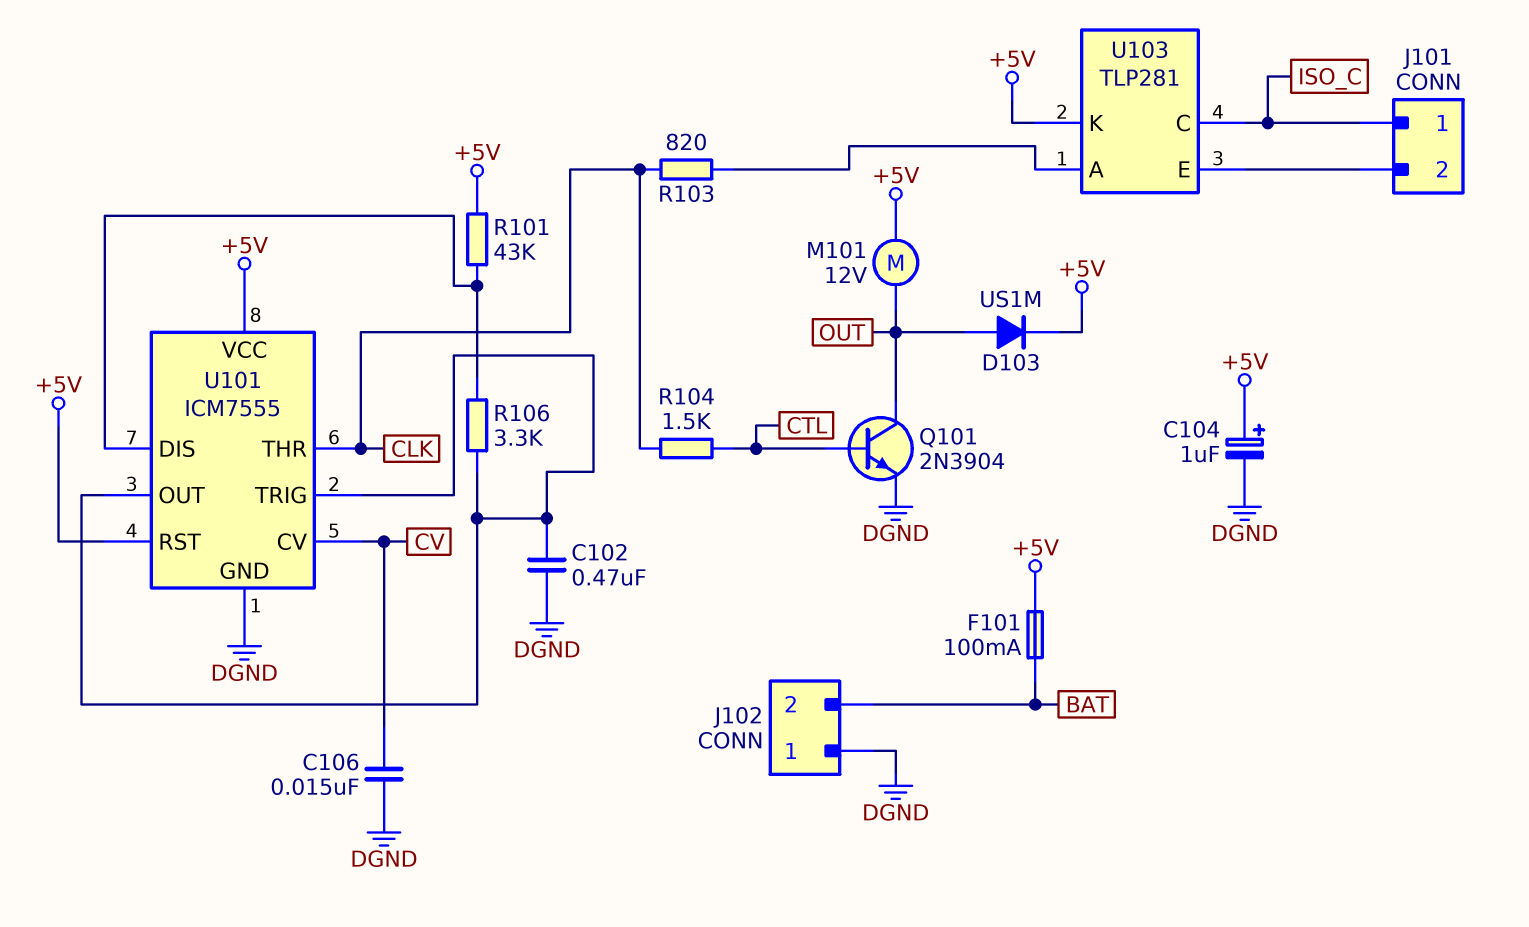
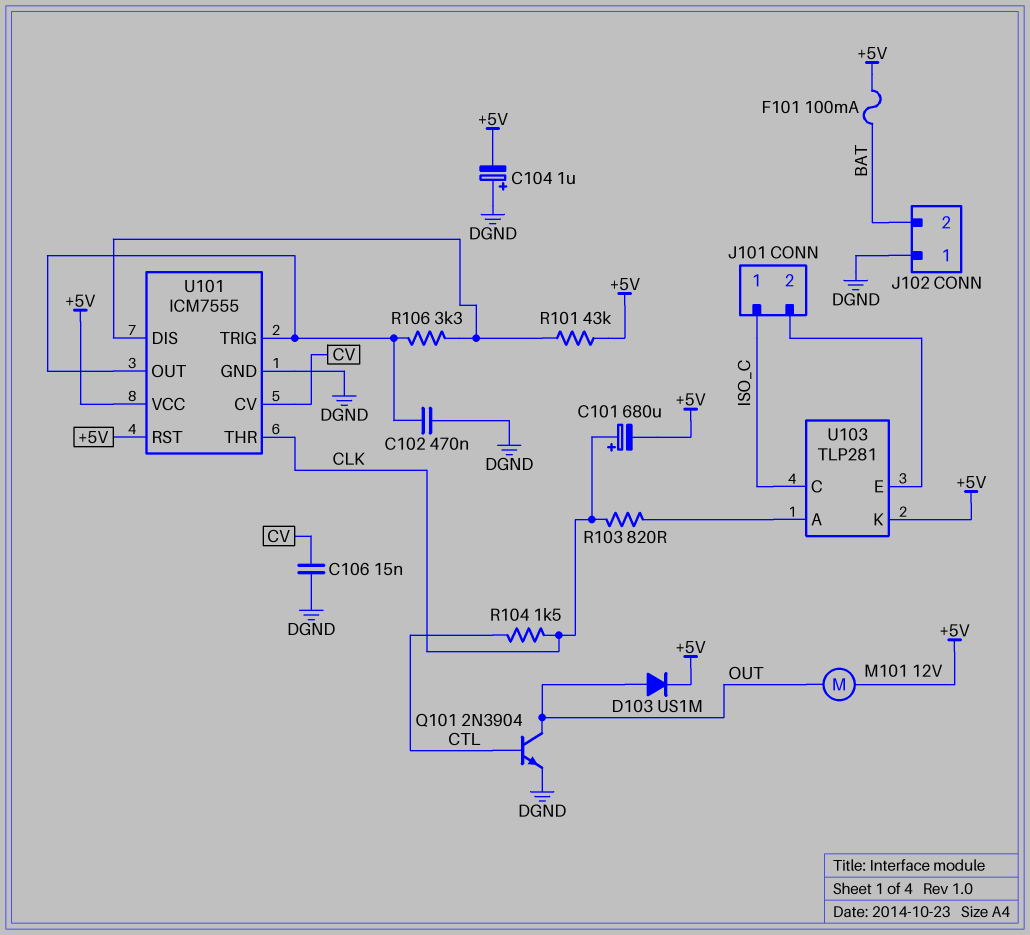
C101: none -> 680uF (plus CLK, minus +5V)
C104: 1uF (plus +5V, minus DGND) -> 1uF (plus DGND, minus +5V)

